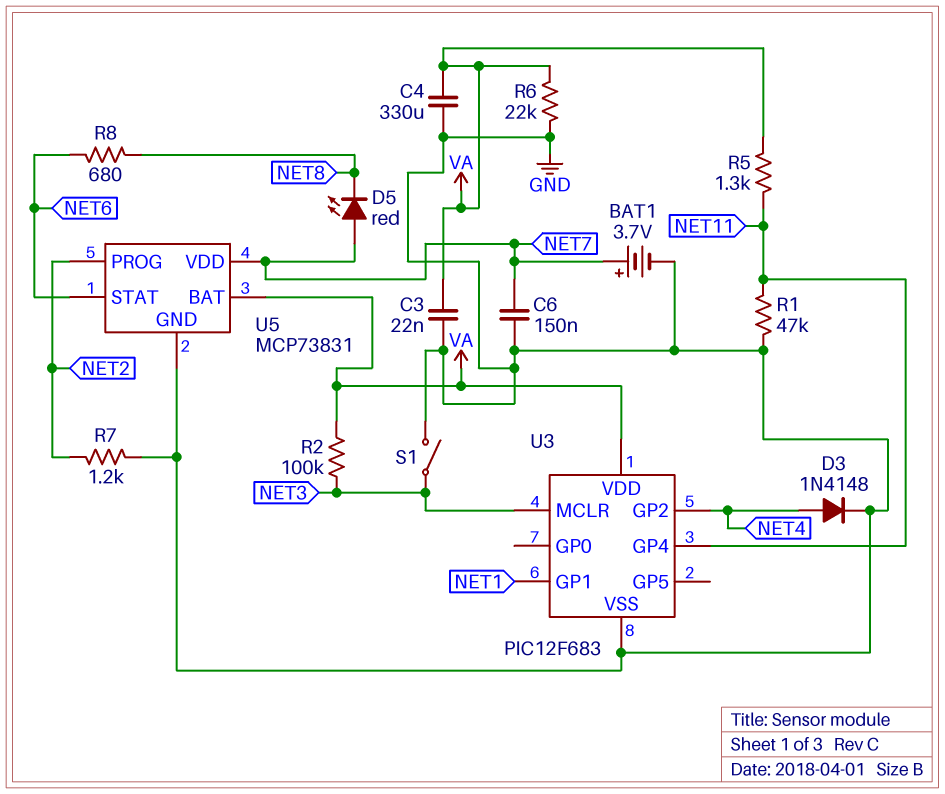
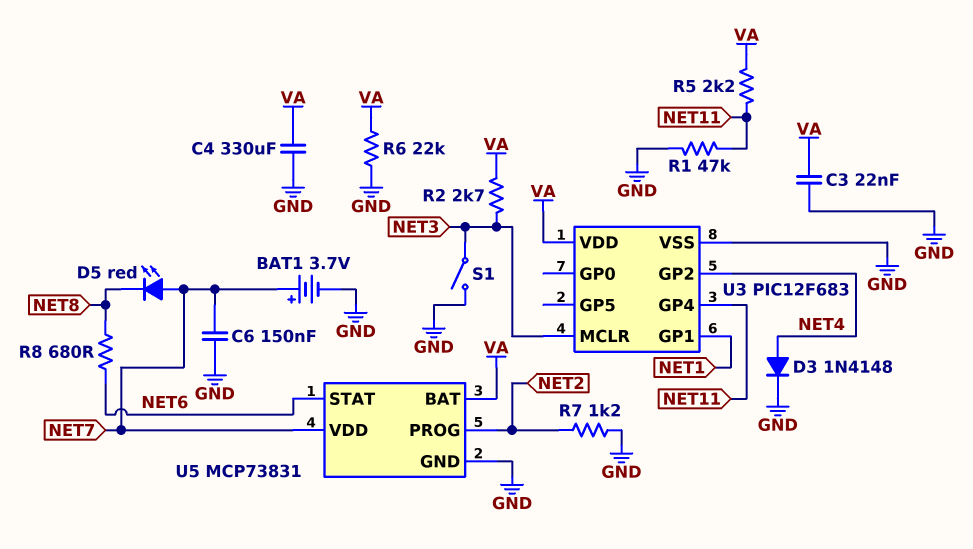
R2: 100k (NET3, VA) -> 2.7k (NET3, VA)
R5: 1.3k (NET11, VA) -> 2.2k (NET11, VA)

